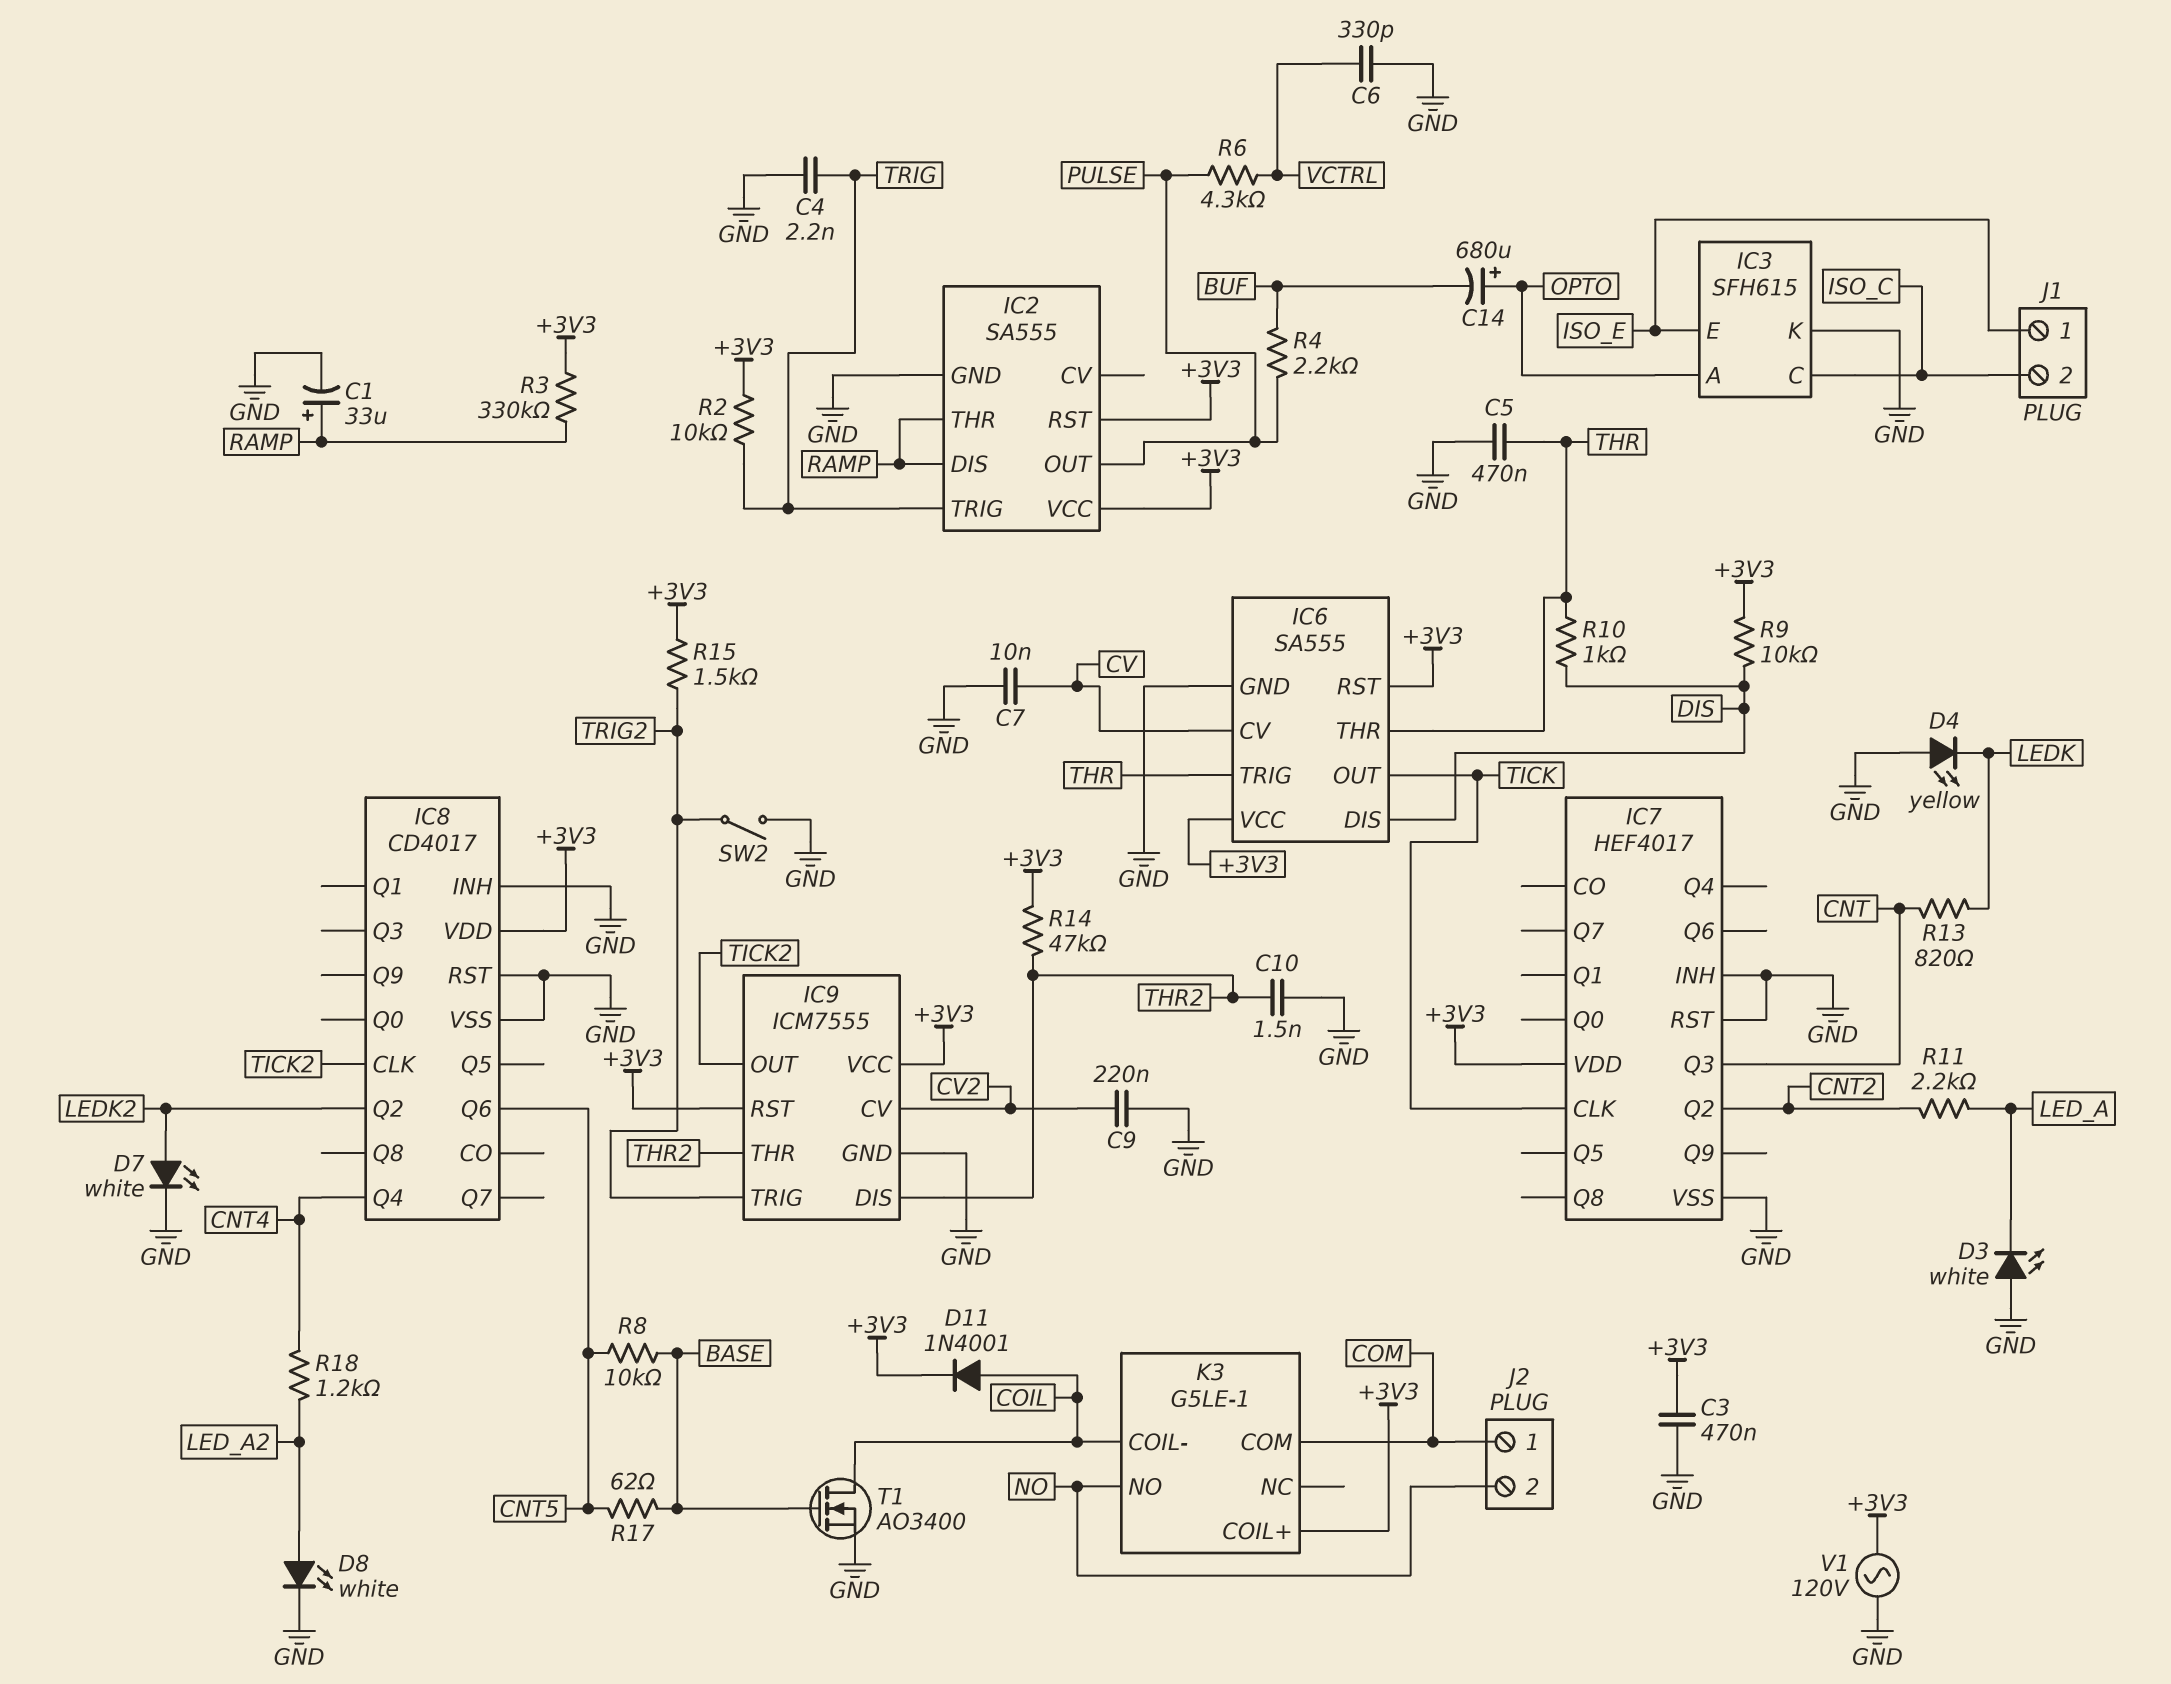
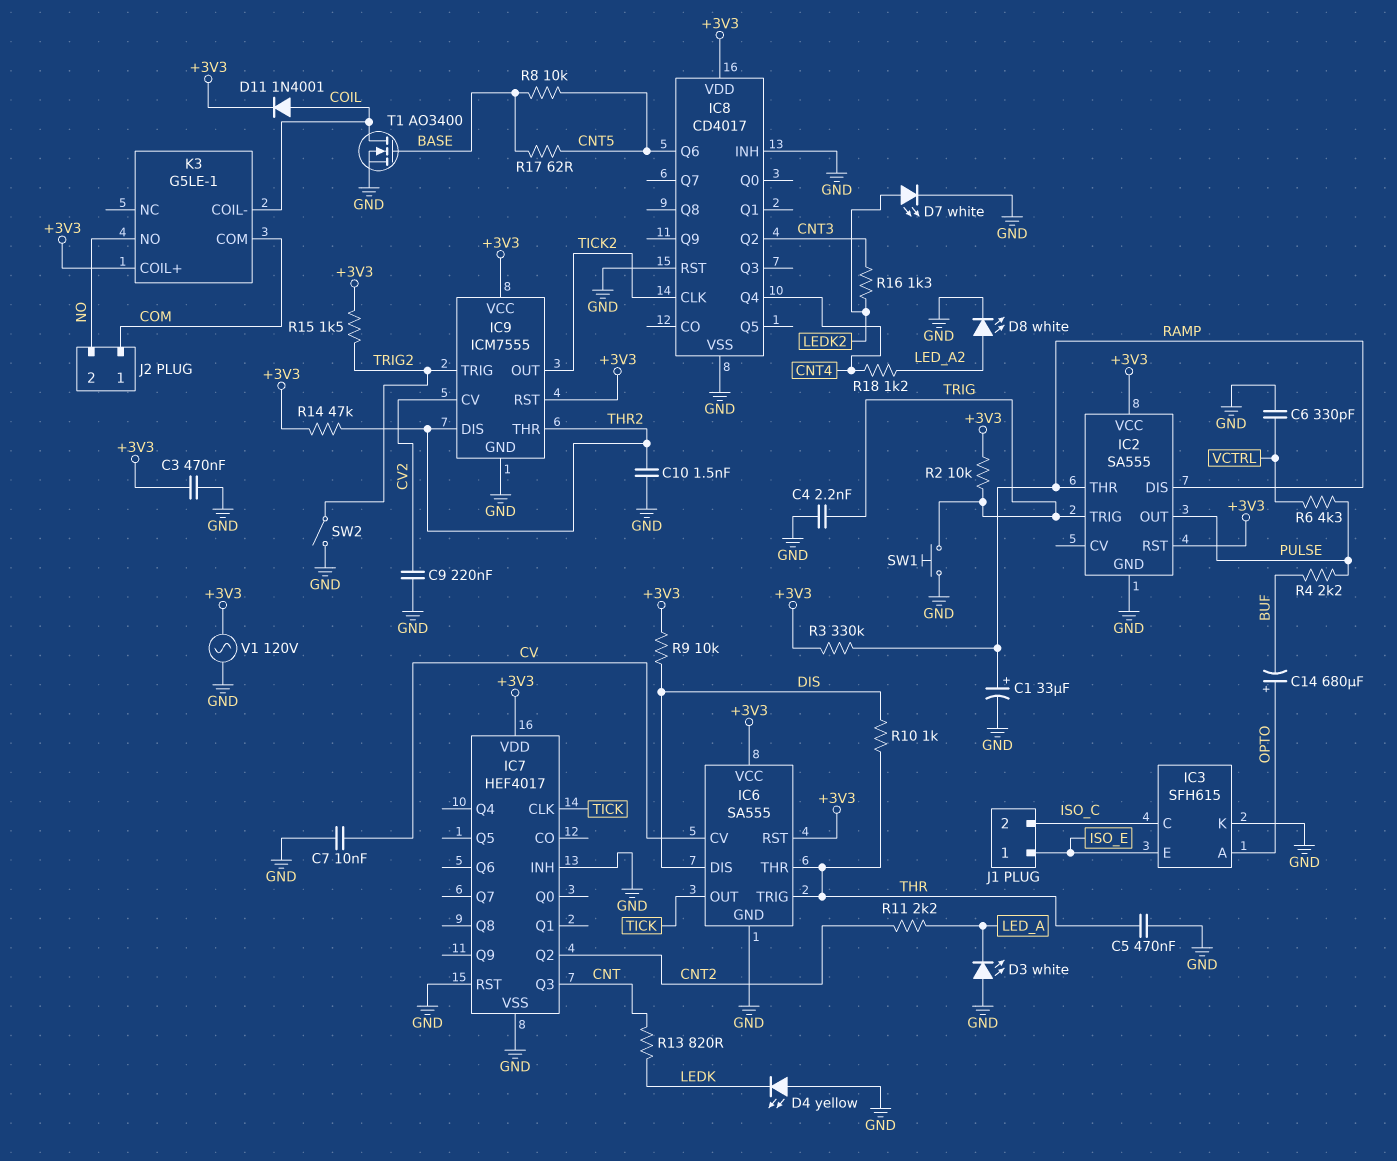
IC8 pin Q2: LEDK2 -> CNT3
R16: none -> 1.3k (CNT3, LEDK2)
SW1: none -> button (GND, TRIG)

